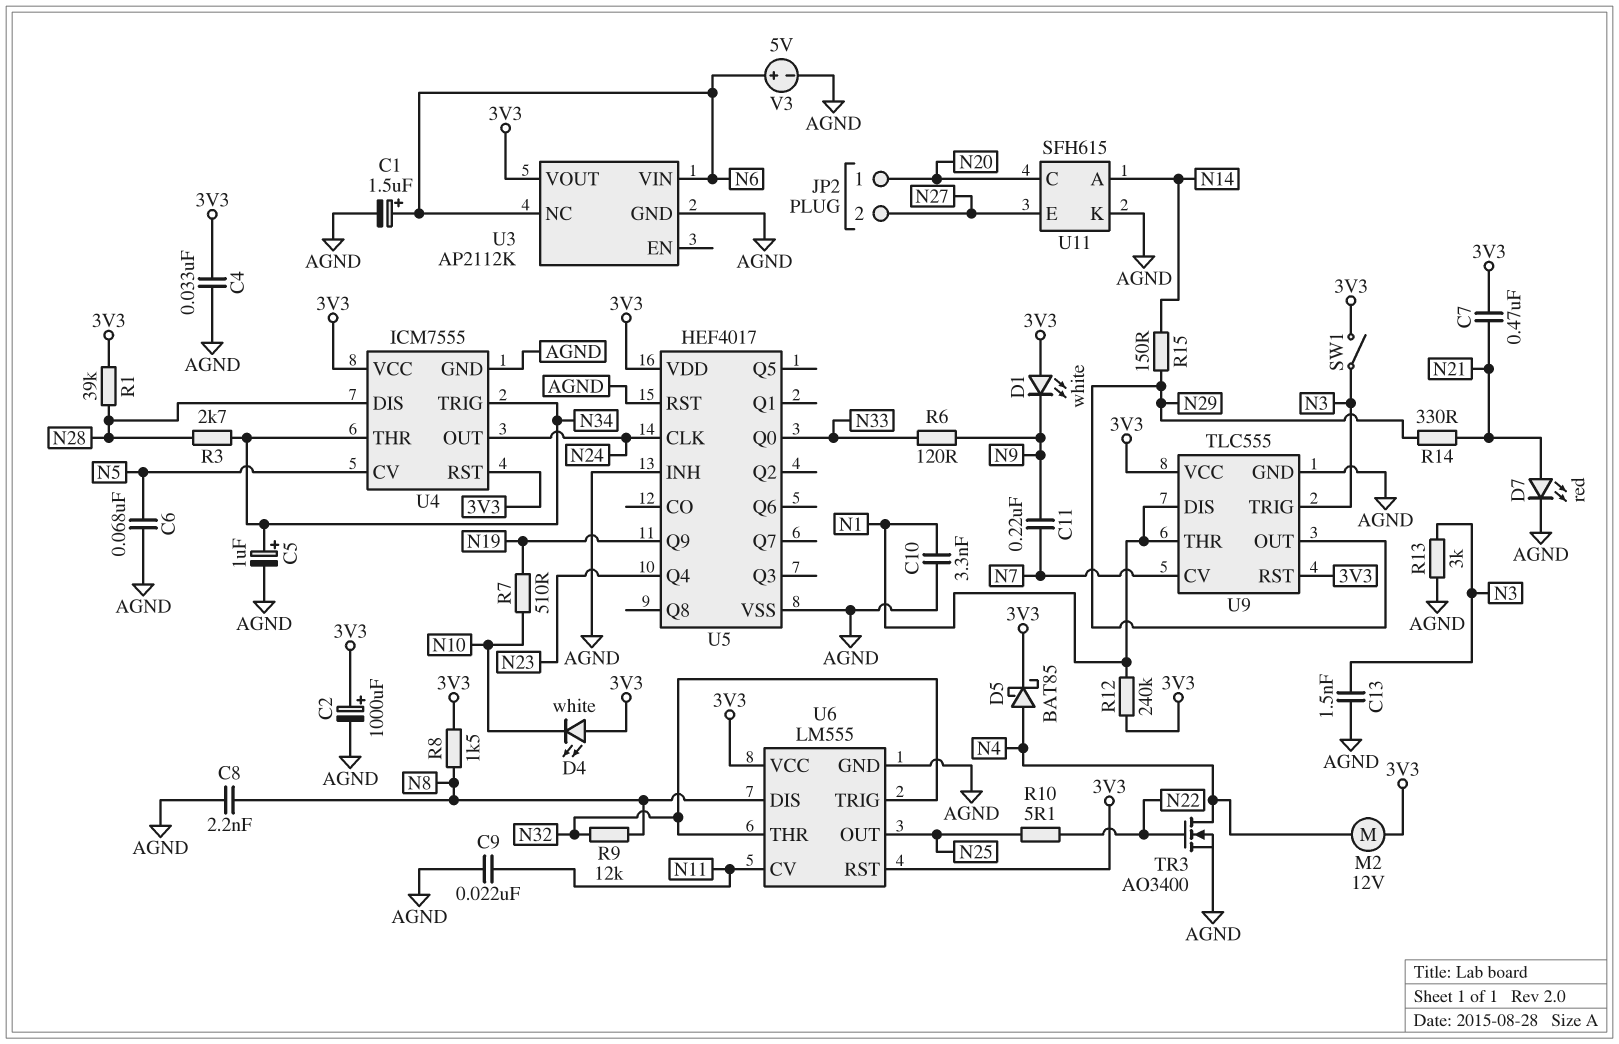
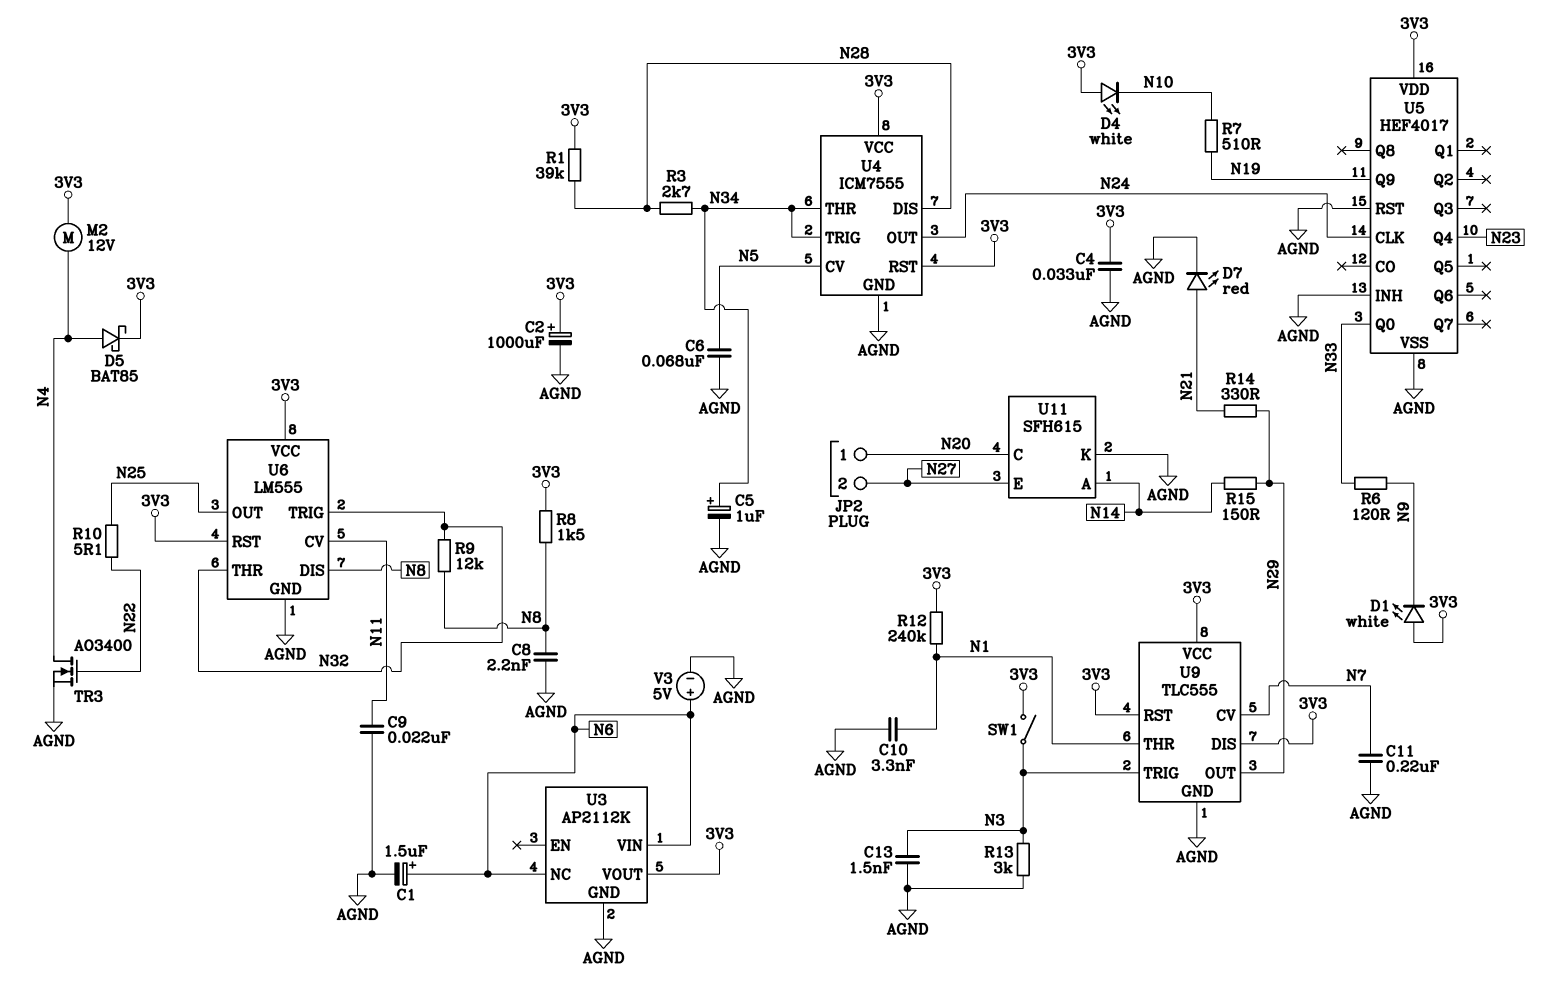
C7: 470nF (3V3, N21) -> none
C11: 220nF (N7, N9) -> 220nF (AGND, N7)
U9 pin DIS: N1 -> 3V3

